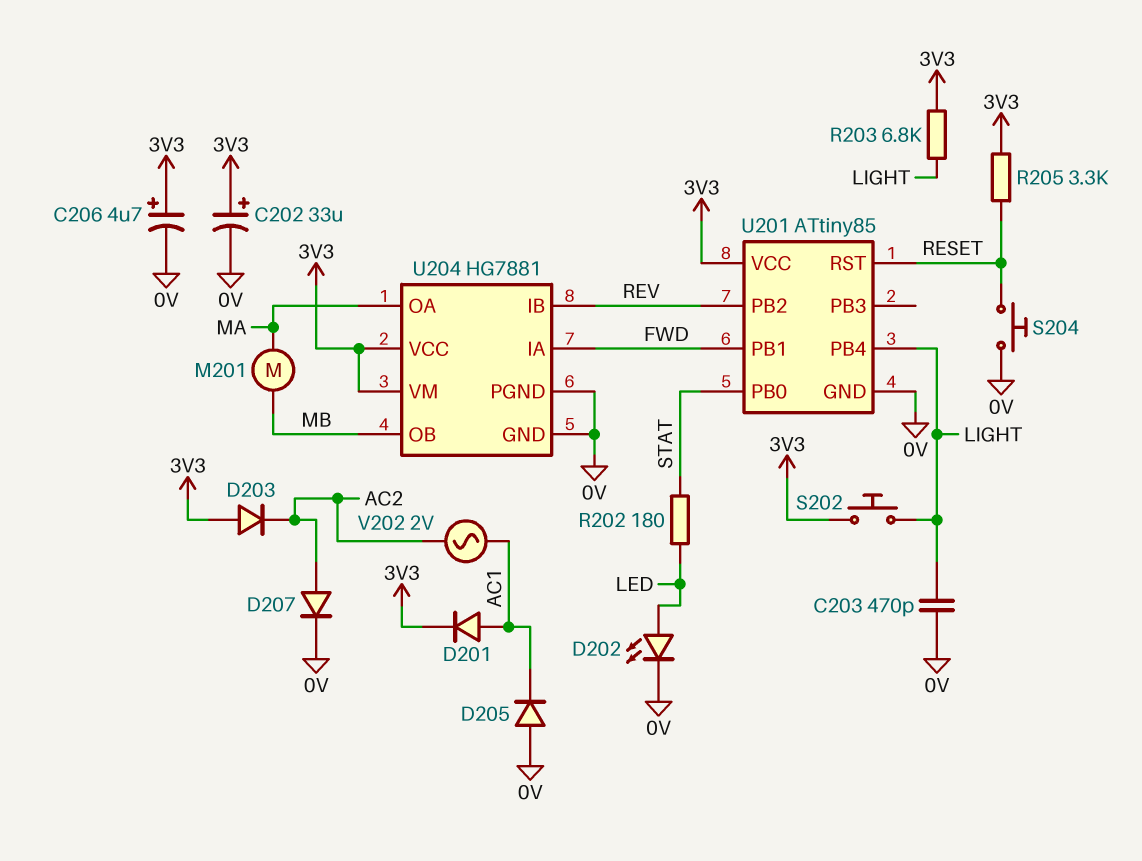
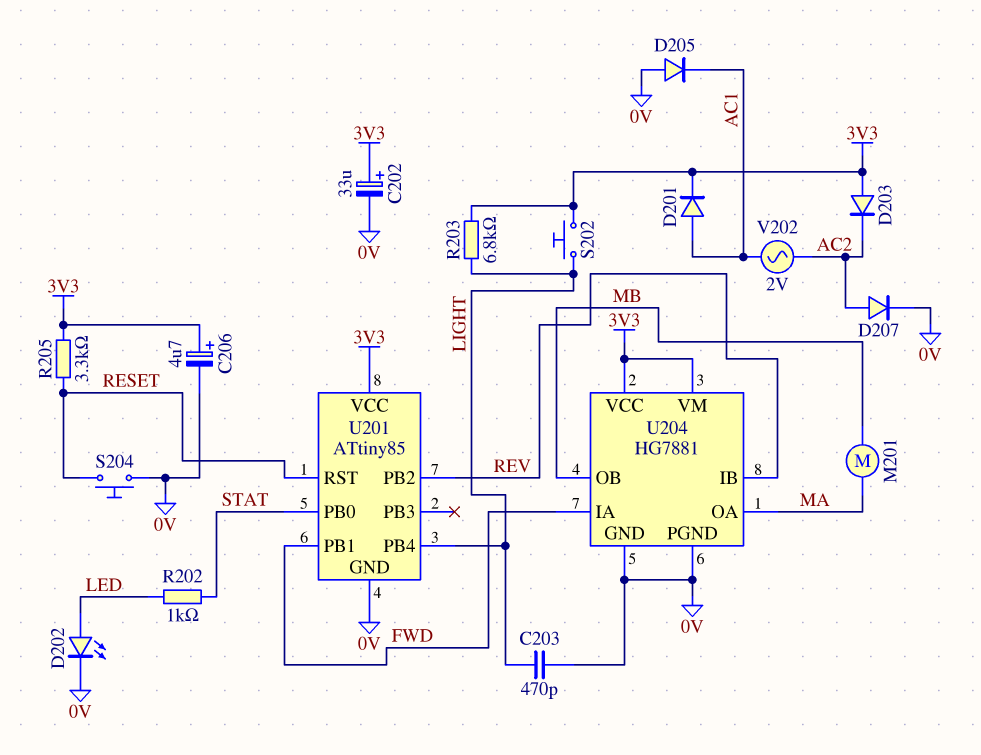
R202: 180 (LED, STAT) -> 1k (LED, STAT)

